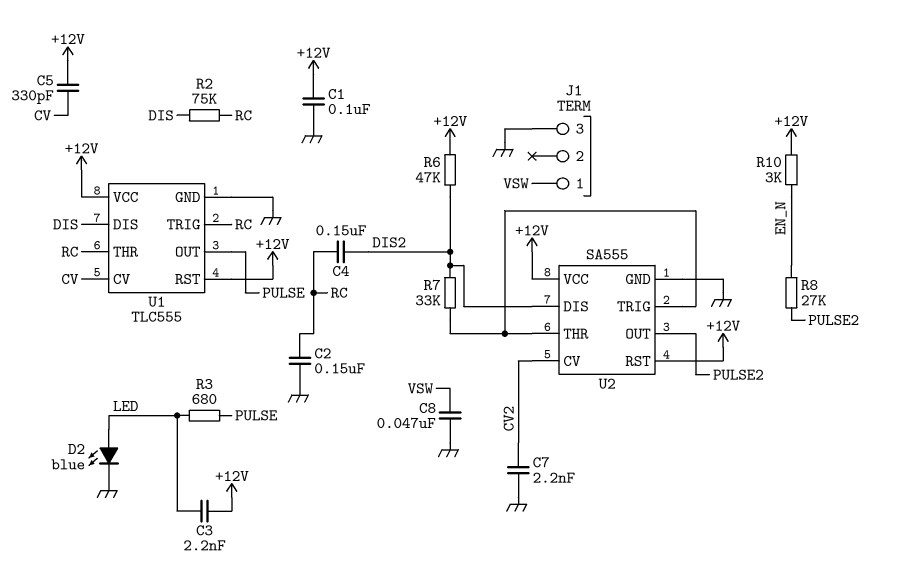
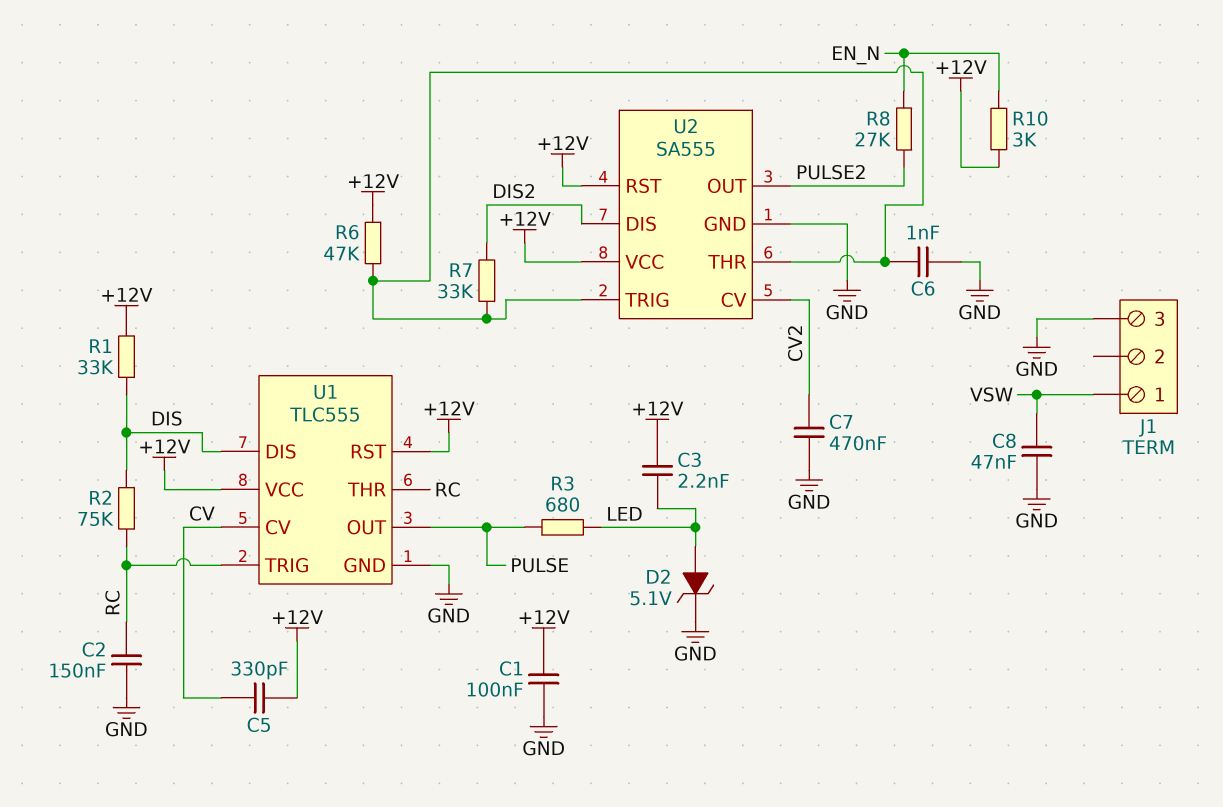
C4: 150nF (DIS2, RC) -> none
C6: none -> 1nF (GND, U2/THR)
C7: 2.2nF (CV2, GND) -> 470nF (CV2, GND)
D2: LED blue (A LED, K GND) -> zener 5.1V (A LED, K GND)
R1: none -> 33k (+12V, DIS)
R6: 47k (+12V, DIS2) -> 47k (+12V, U2/THR)

